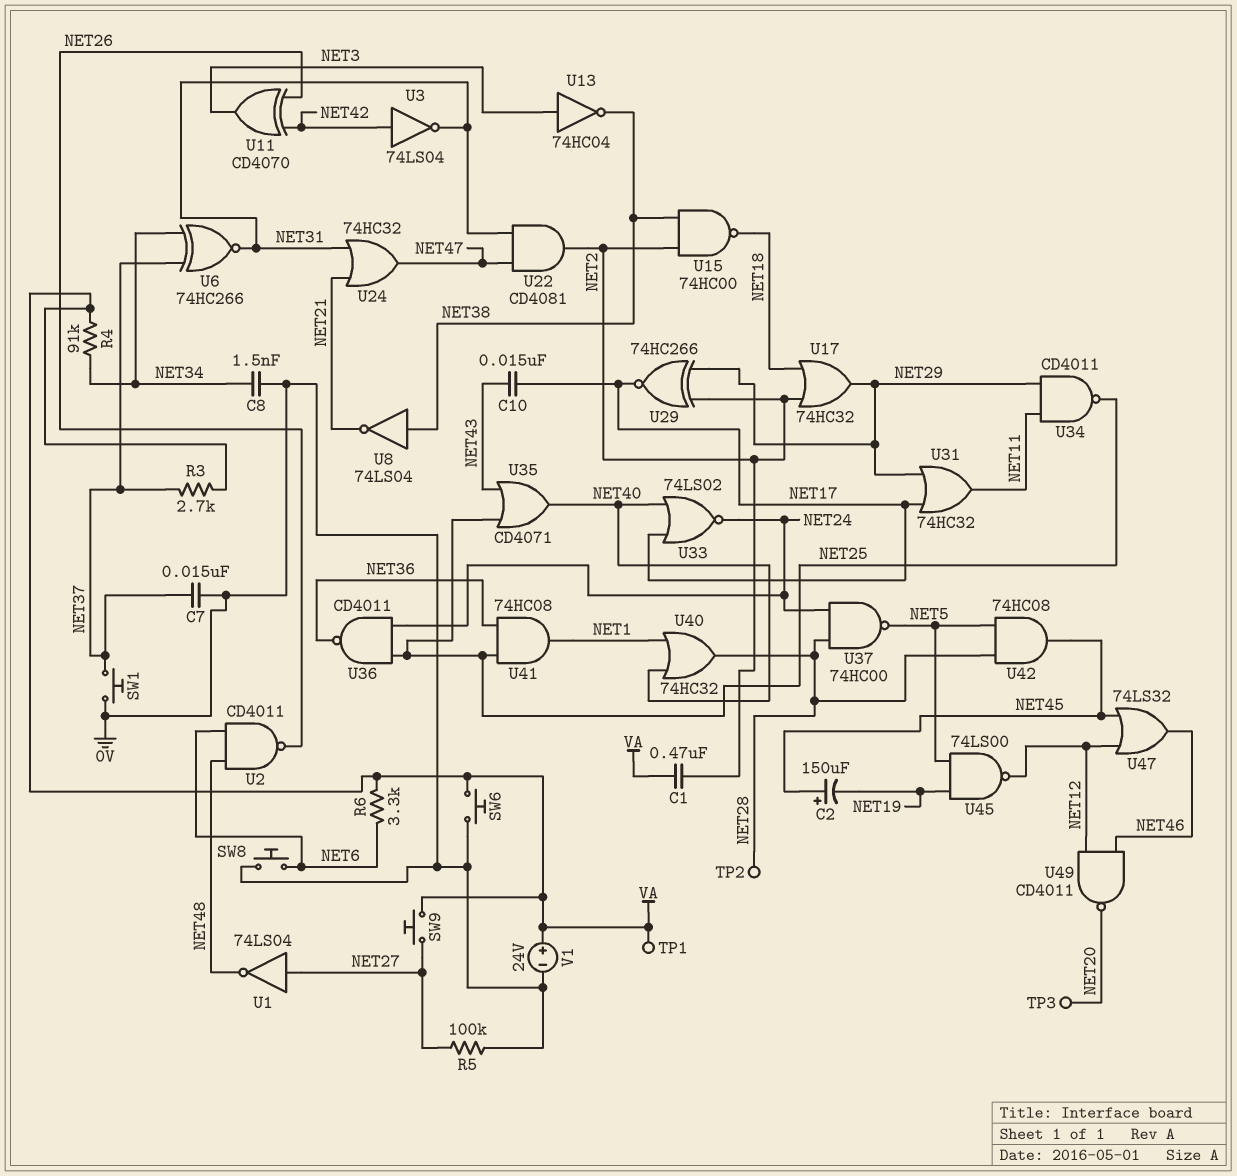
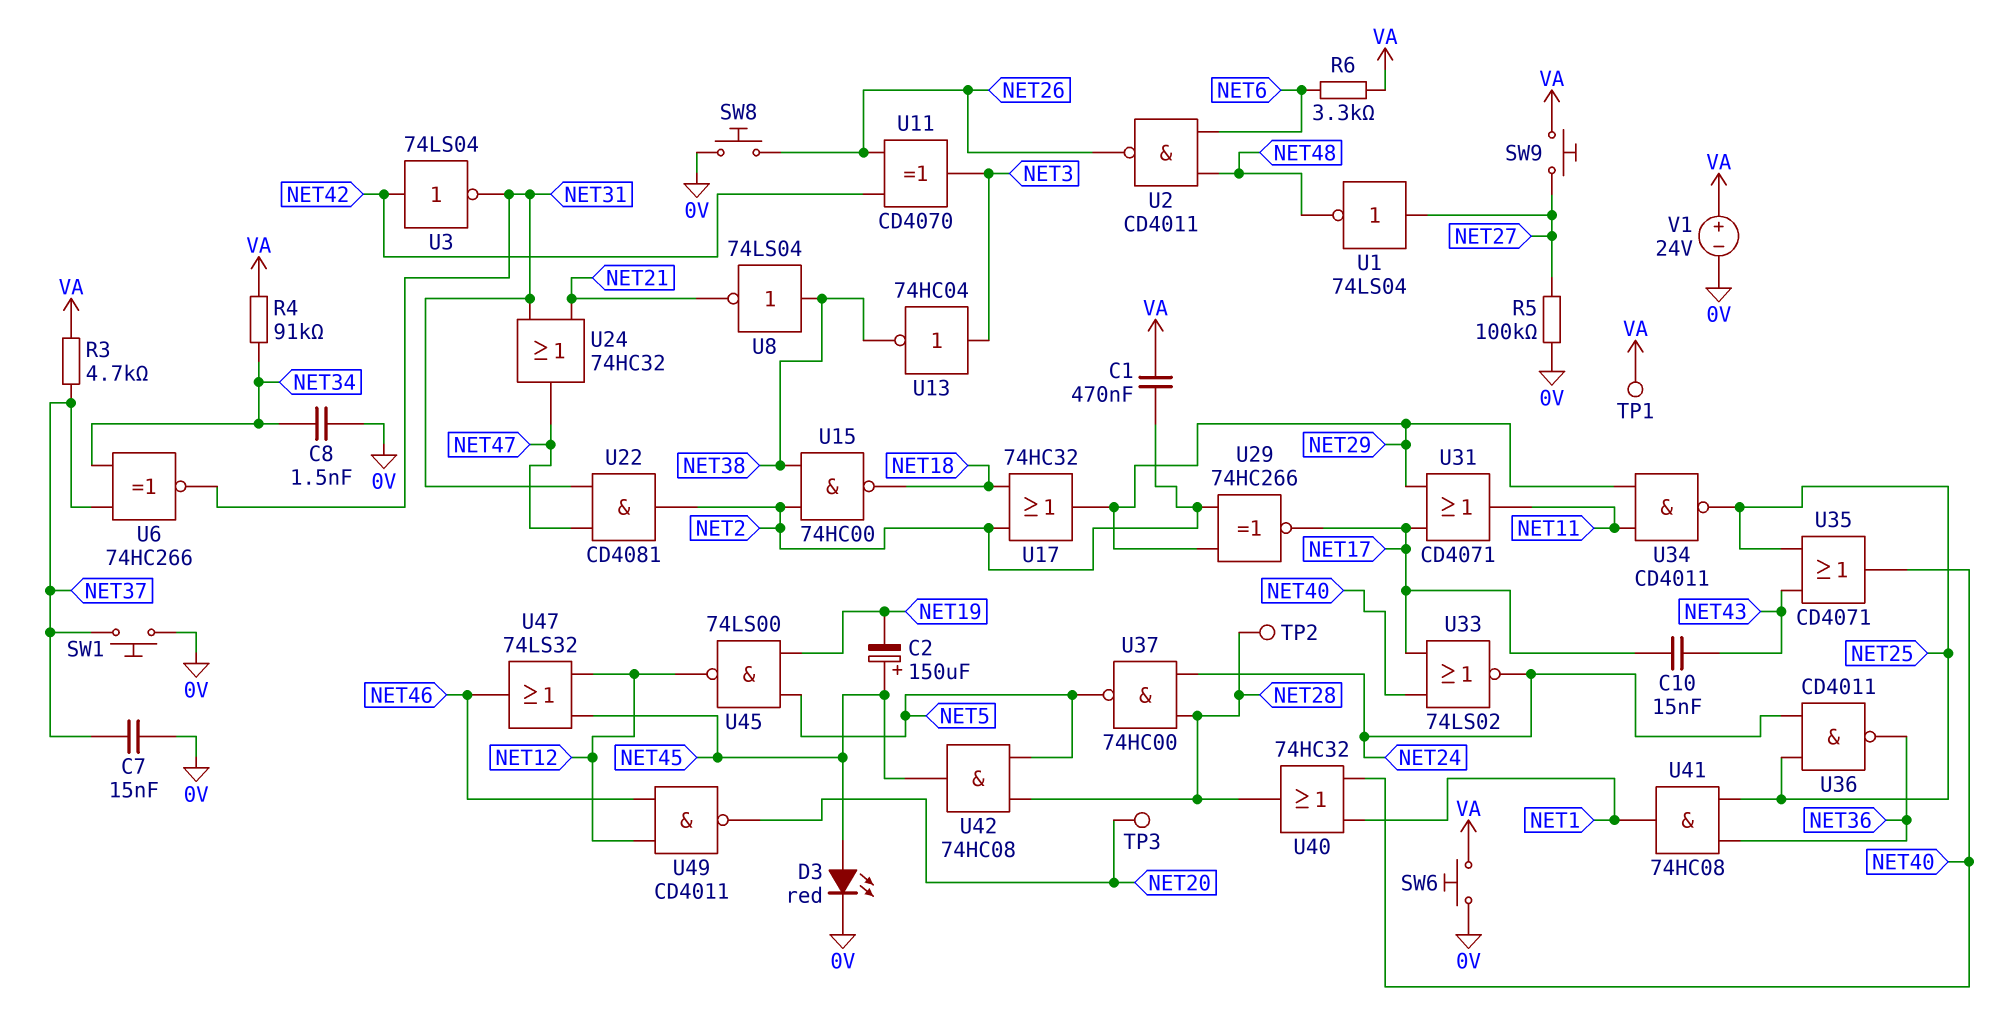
D3: none -> LED red (A NET45, K 0V)
R3: 2.7k (NET37, VA) -> 4.7k (NET37, VA)
SW8: button (0V, NET6) -> button (0V, NET26)
U31: OR 74HC32 (in NET17, in NET29, out NET11) -> OR CD4071 (in NET17, in NET29, out NET11)

